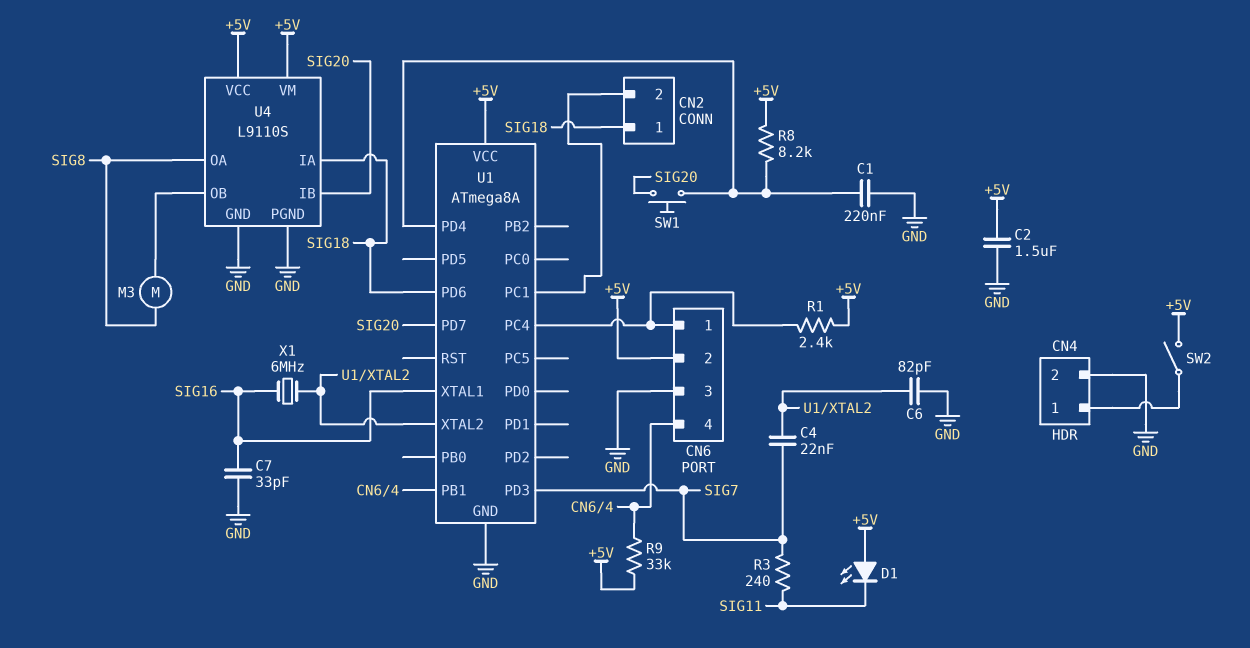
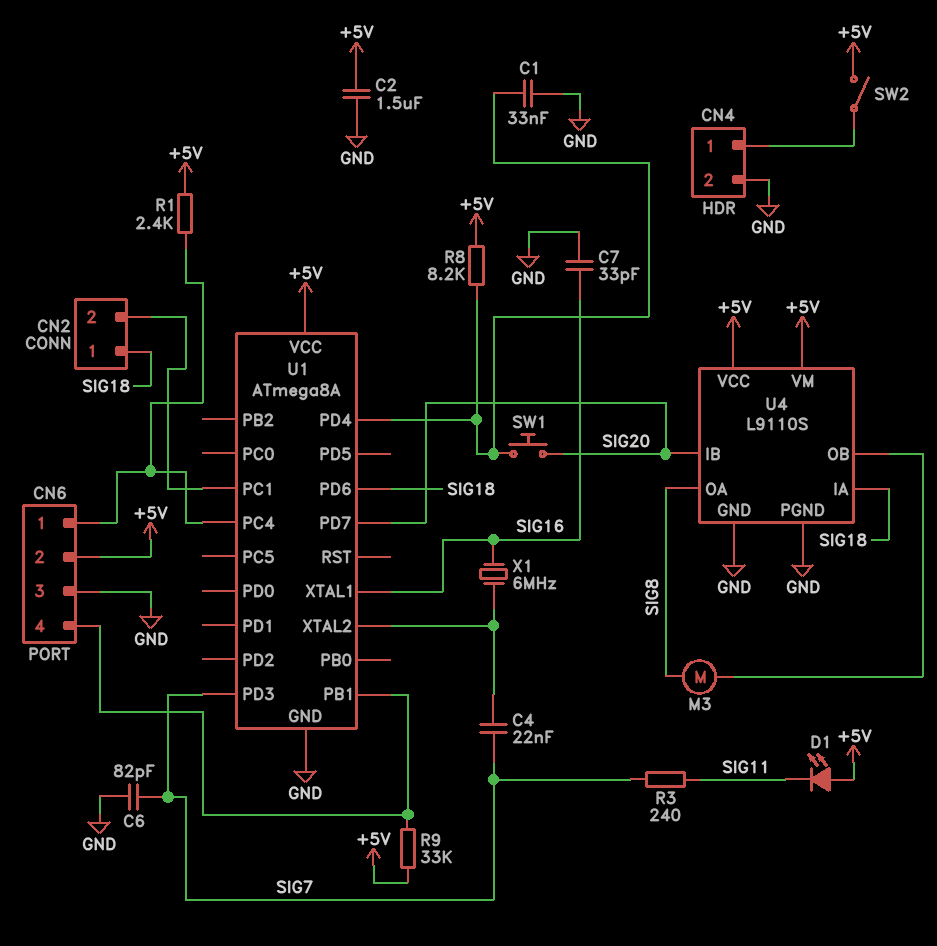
C1: 220nF (GND, U1/PD4) -> 33nF (GND, U1/PD4)
C6: 82pF (GND, U1/XTAL2) -> 82pF (GND, SIG7)

